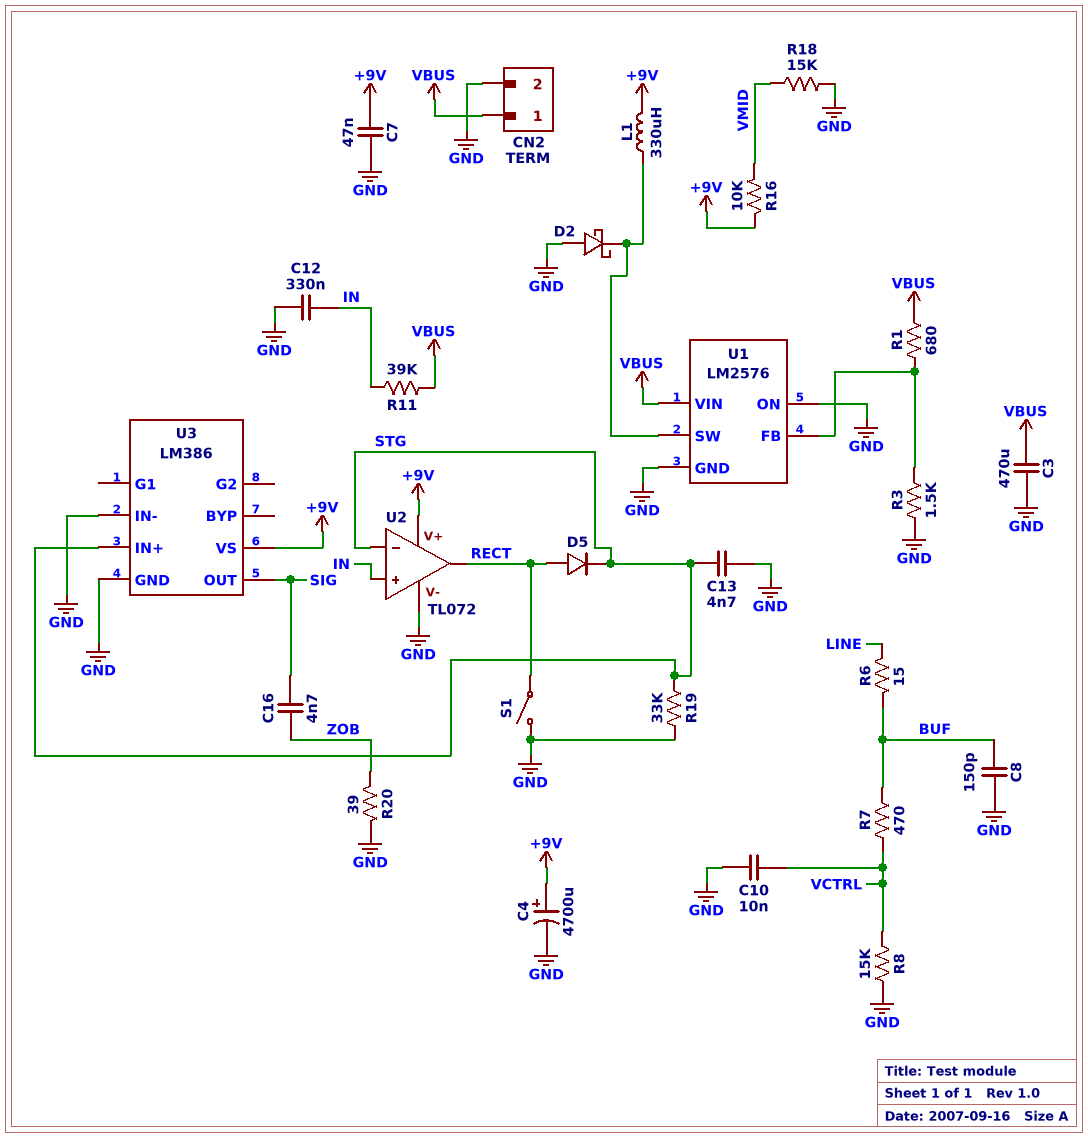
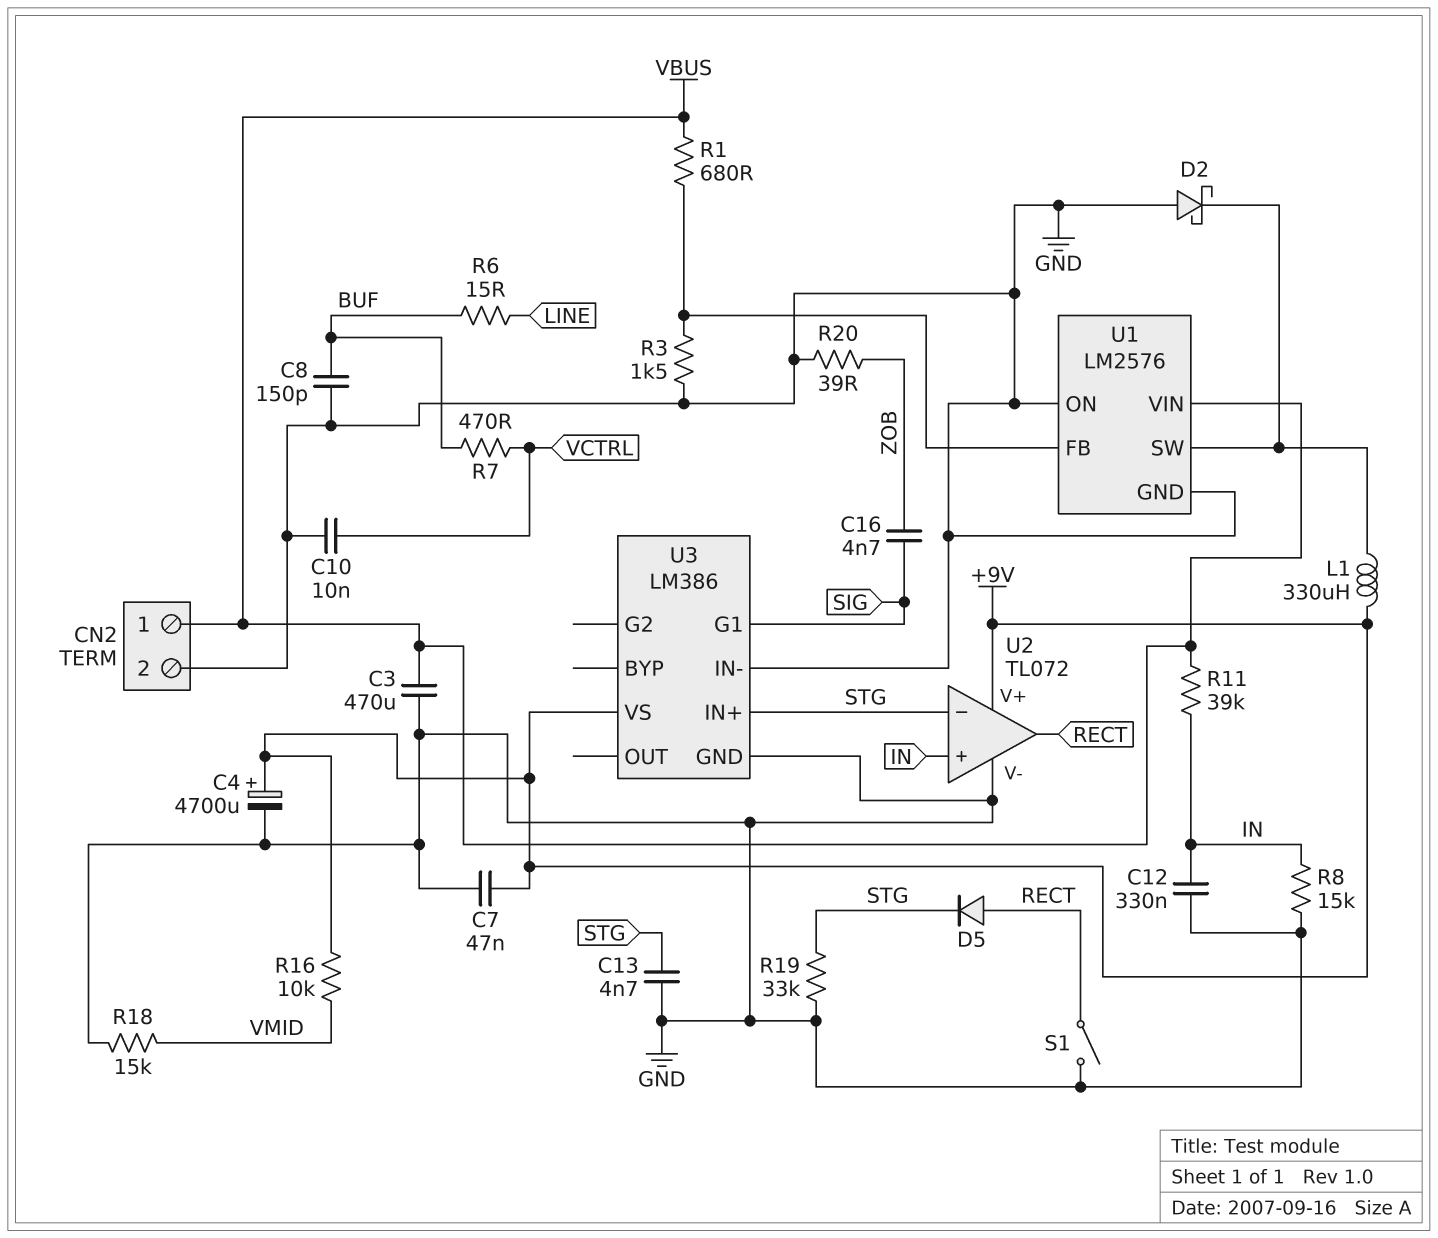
R8: 15k (GND, VCTRL) -> 15k (GND, IN)
U3 pin G1: none -> SIG
U3 pin OUT: SIG -> none

